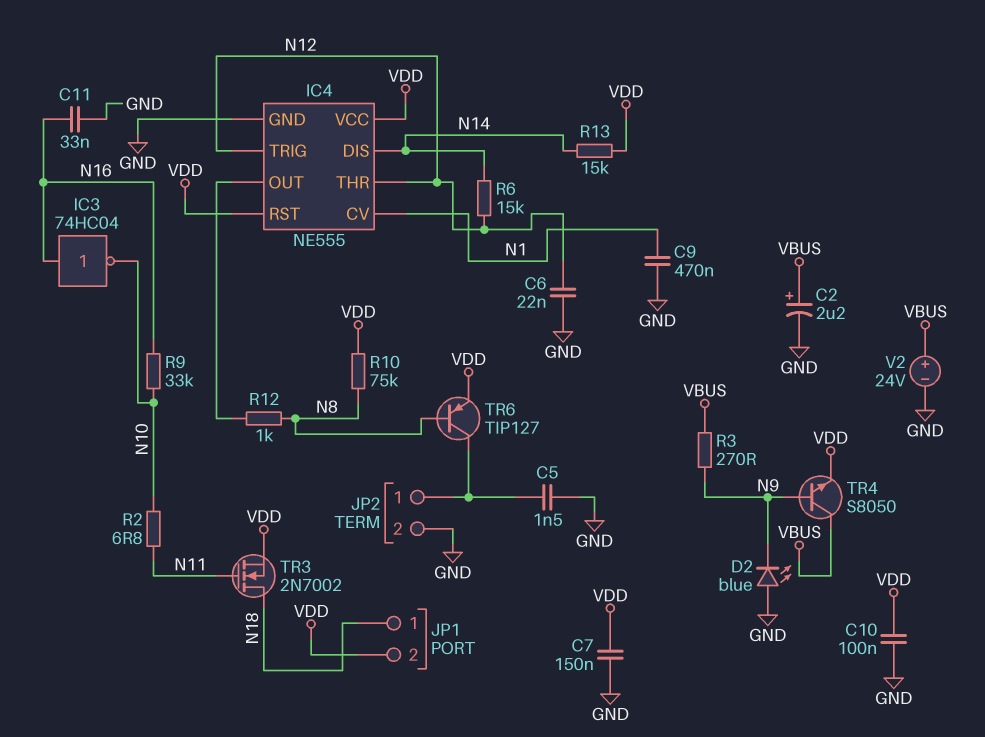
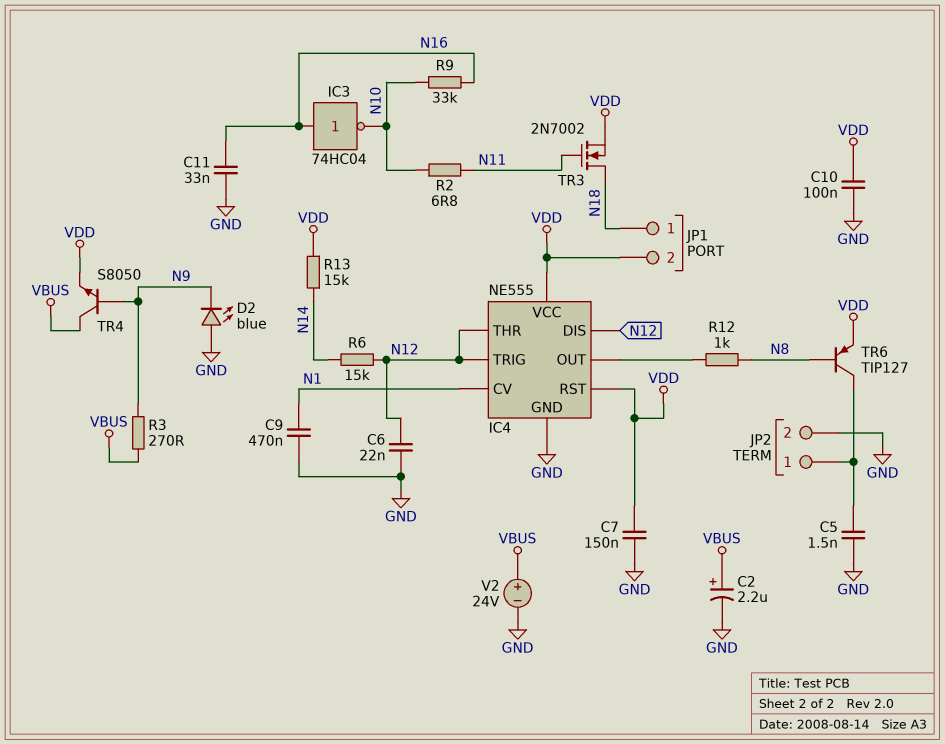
IC4 pin DIS: N14 -> N12
R10: 75k (N8, VDD) -> none

